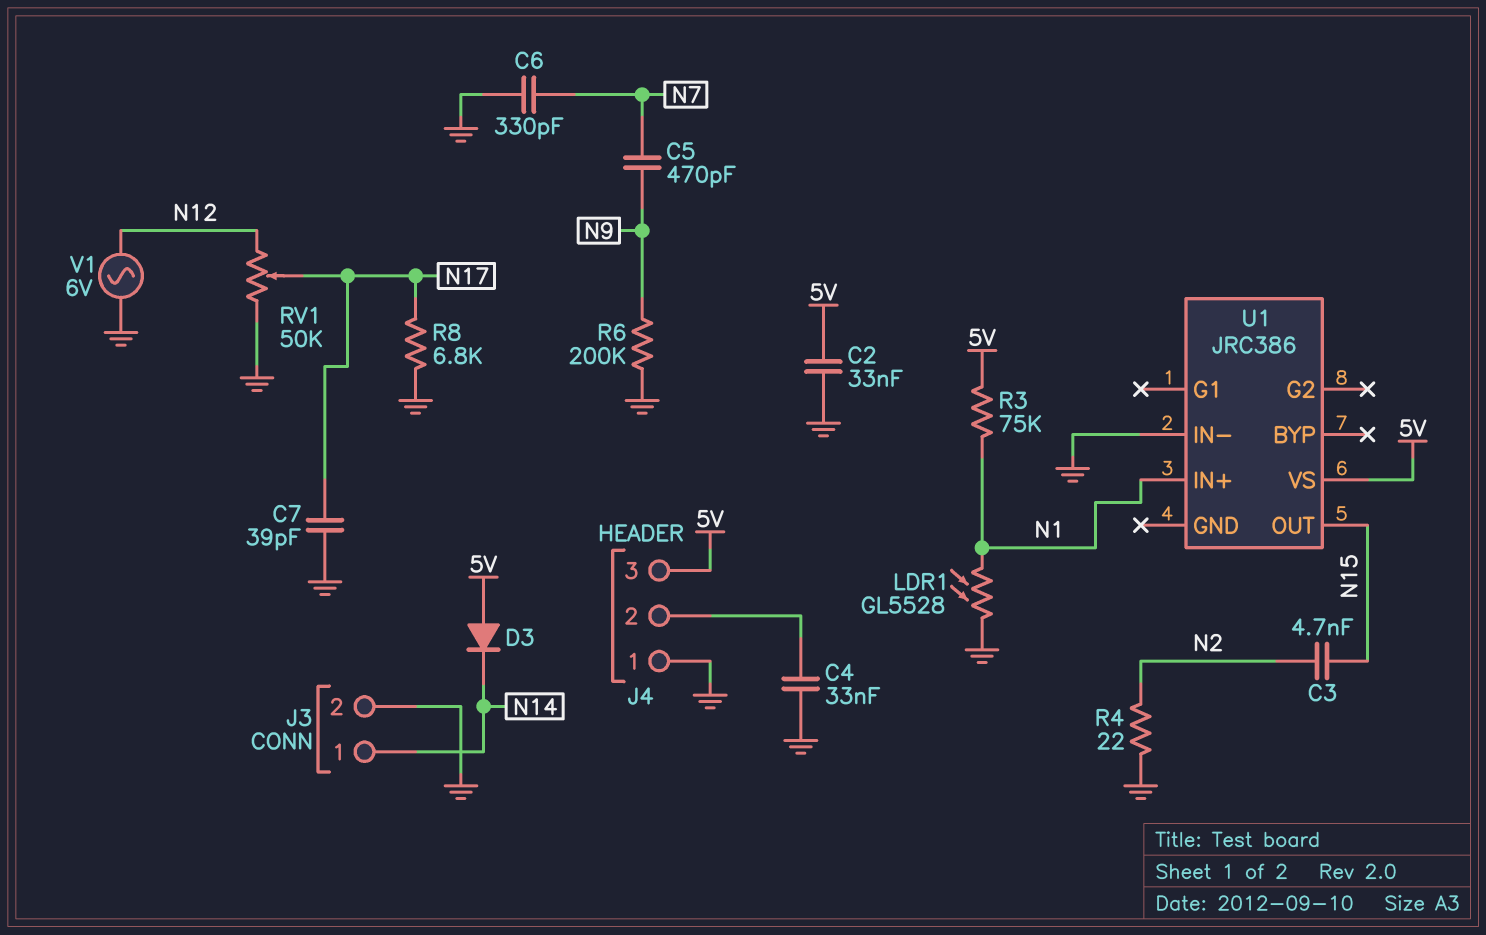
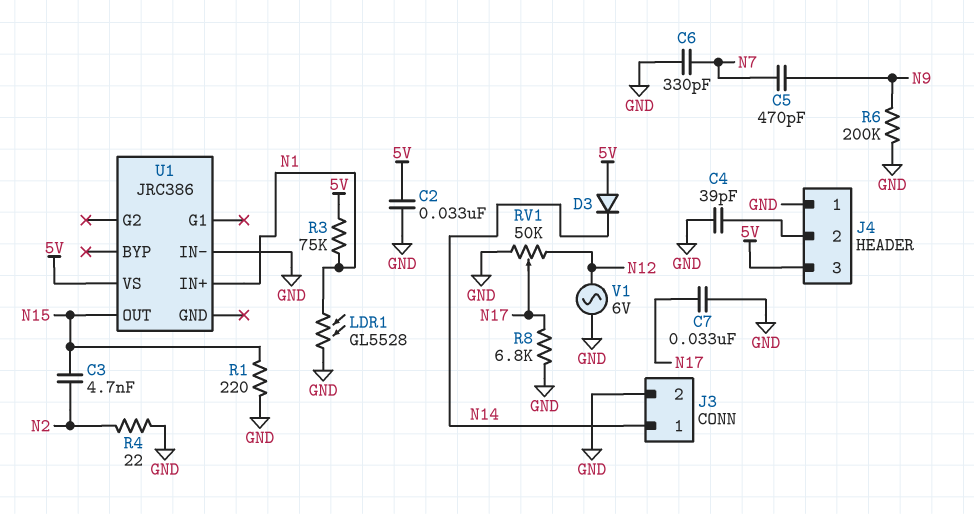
C4: 33nF (GND, J4/2) -> 39pF (GND, J4/2)
C7: 39pF (GND, N17) -> 33nF (GND, N17)
R1: none -> 220 (GND, N15)

